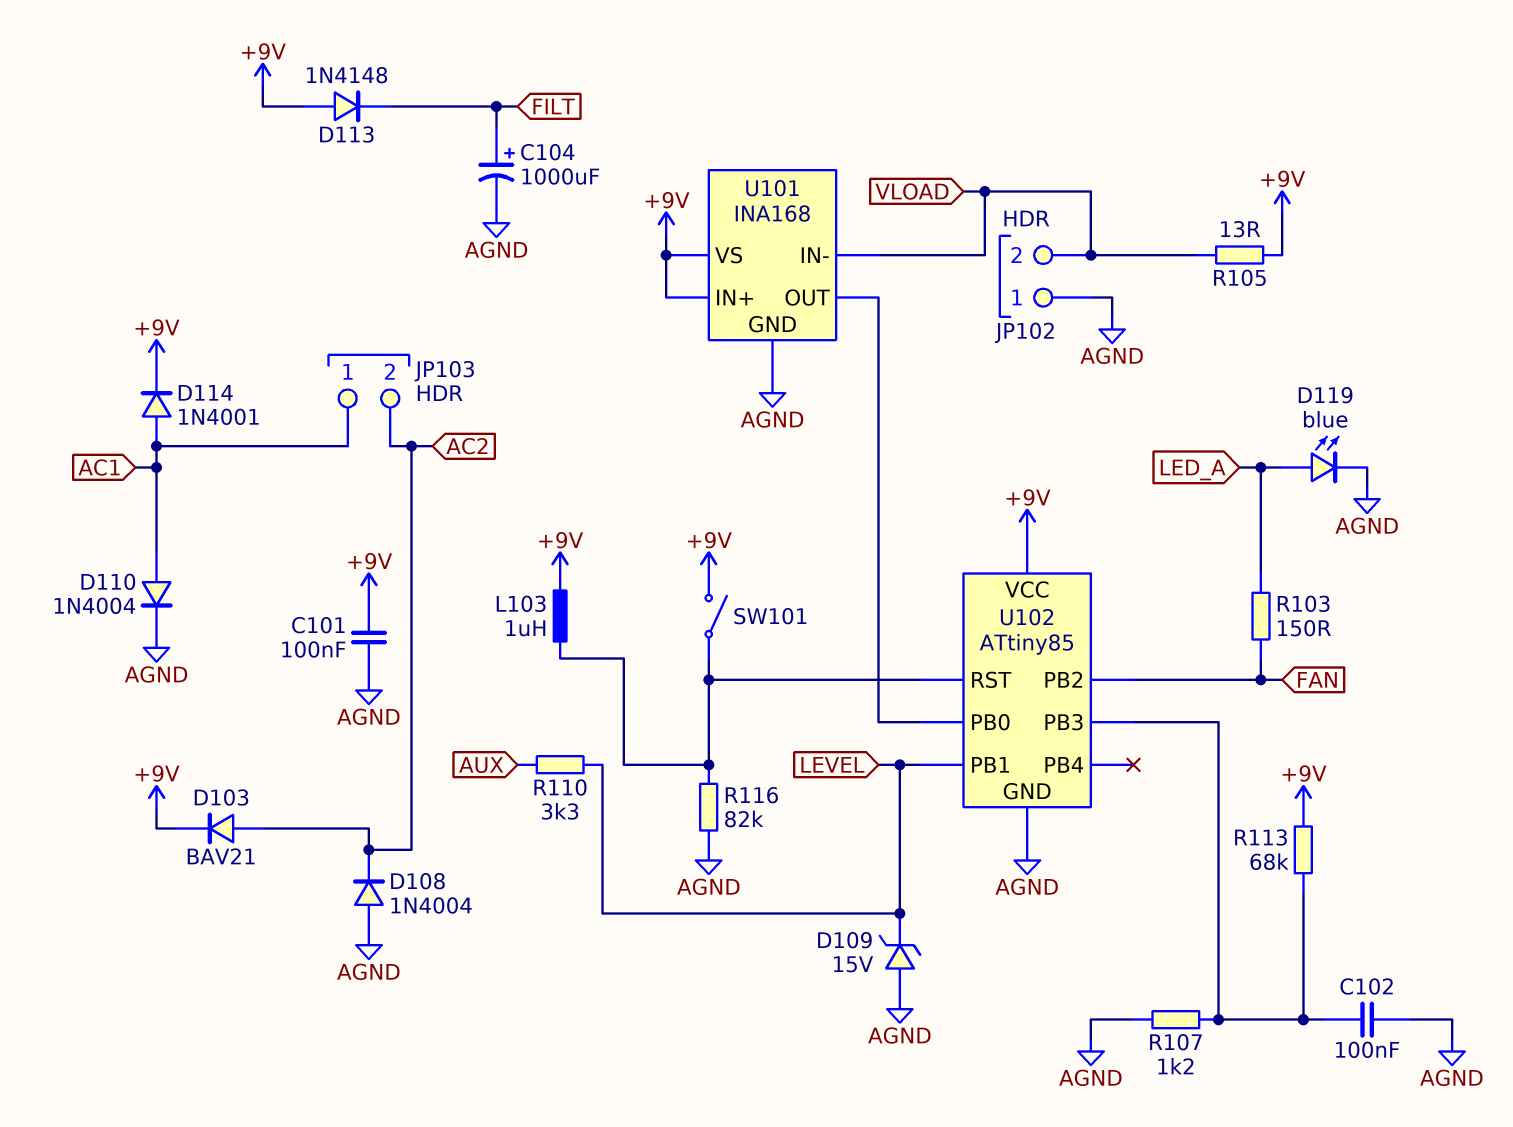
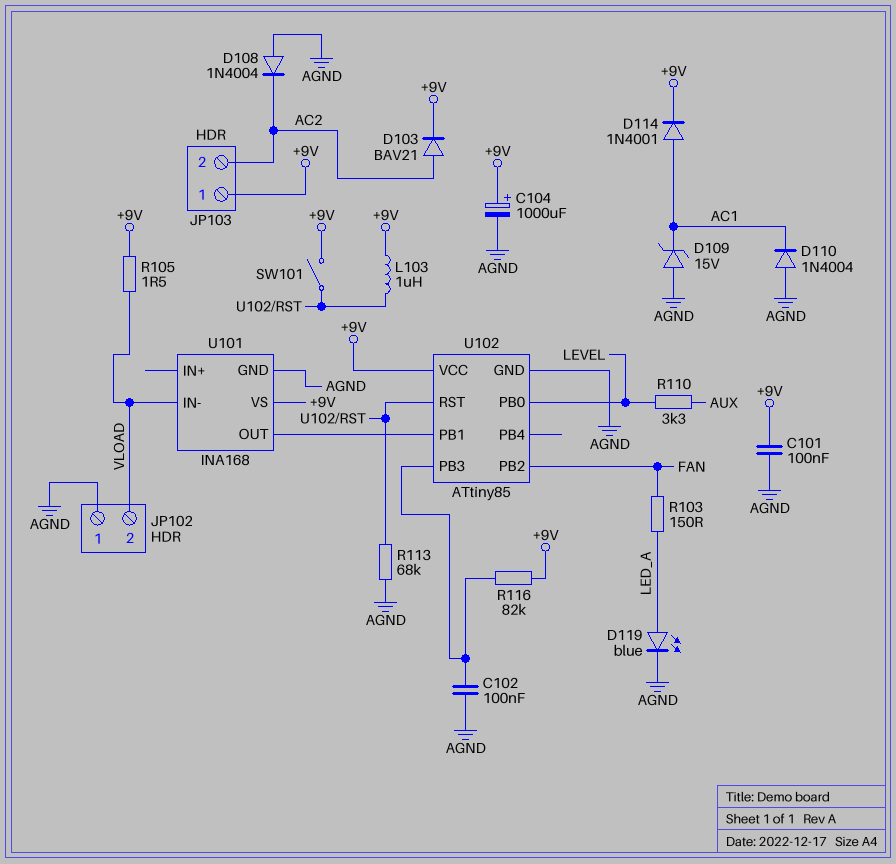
C104: 1000uF (plus FILT, minus AGND) -> 1000uF (plus +9V, minus AGND)
D109: zener 15V (A AGND, K LEVEL) -> zener 15V (A AGND, K AC1)
D110: diode 1N4004 (A AC1, K AGND) -> diode 1N4004 (A AGND, K AC1)
D113: diode 1N4148 (A +9V, K FILT) -> none
JP103 pin 1: AC1 -> +9V
R105: 13 (+9V, VLOAD) -> 1.5 (+9V, VLOAD)
R107: 1.2k (AGND, U102/PB3) -> none
R113: 68k (+9V, U102/PB3) -> 68k (AGND, U102/RST)
R116: 82k (AGND, U102/RST) -> 82k (+9V, U102/PB3)
U101 pin IN+: +9V -> none
U102 pin PB0: U101/OUT -> LEVEL
U102 pin PB1: LEVEL -> U101/OUT

